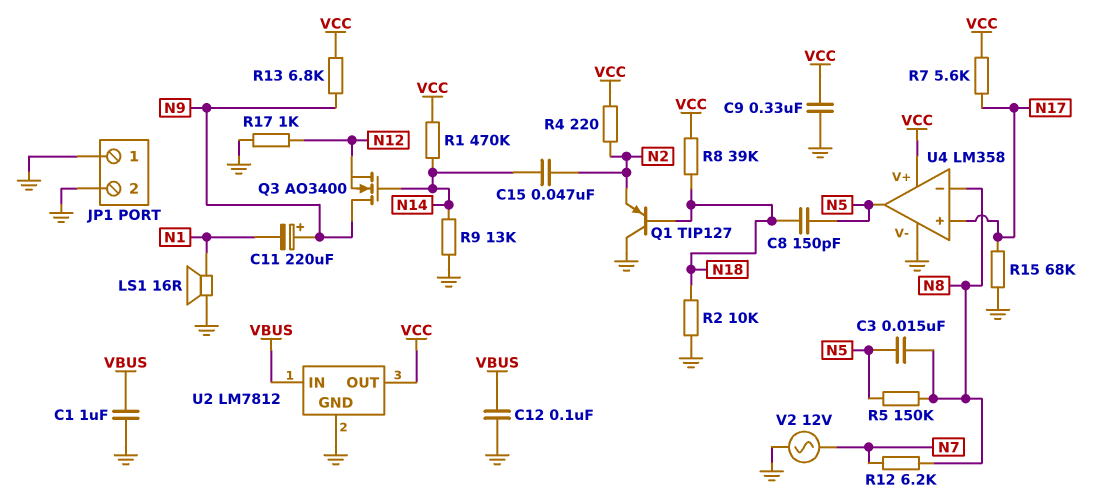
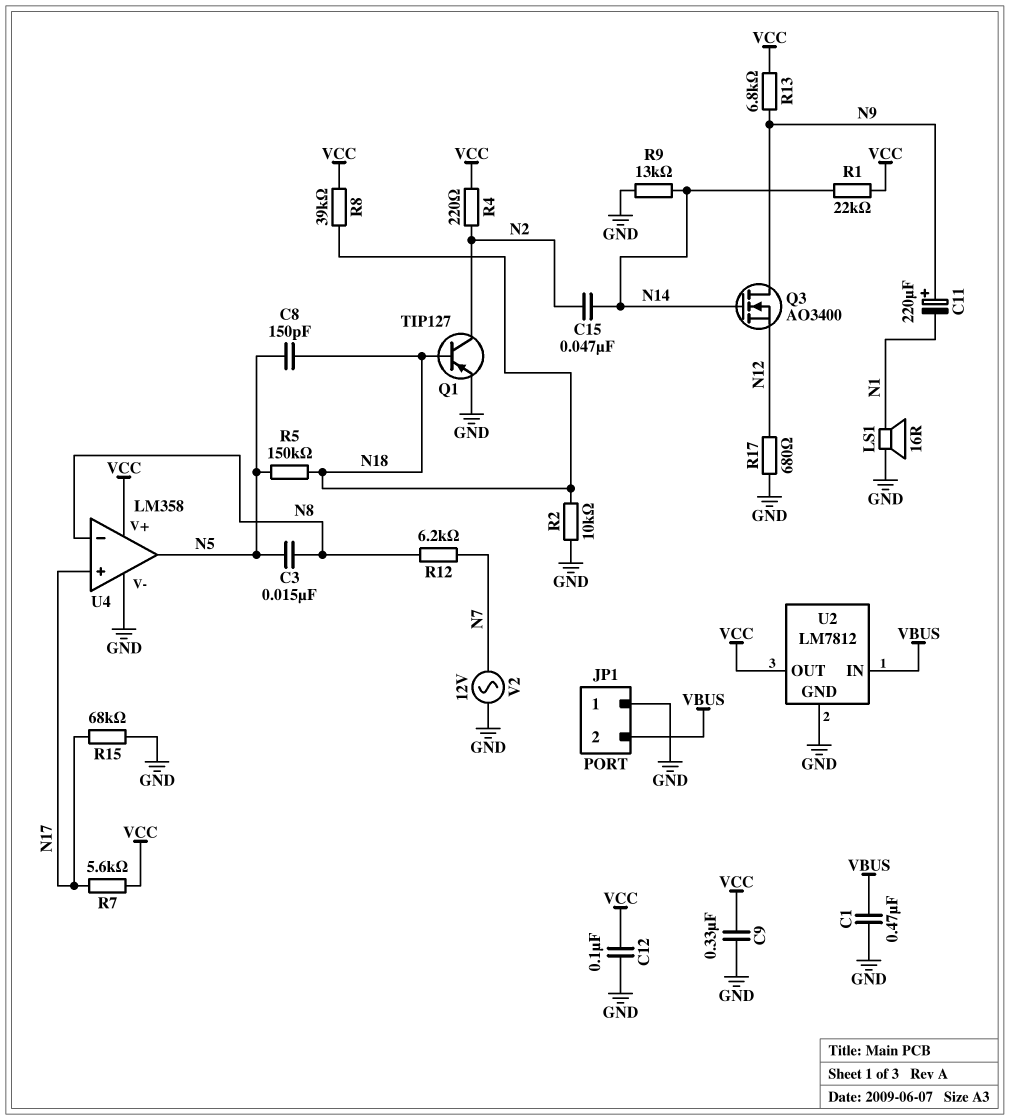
C1: 1uF (GND, VBUS) -> 470nF (GND, VBUS)
C12: 100nF (GND, VBUS) -> 100nF (GND, VCC)
JP1 pin 2: GND -> VBUS
Q1: PNP TIP127 (B N18, C GND, E N2) -> PNP TIP127 (B N18, C N2, E GND)
R1: 470k (N14, VCC) -> 22k (N14, VCC)
R5: 150k (N5, N8) -> 150k (N5, N18)
R17: 1k (GND, N12) -> 680 (GND, N12)

